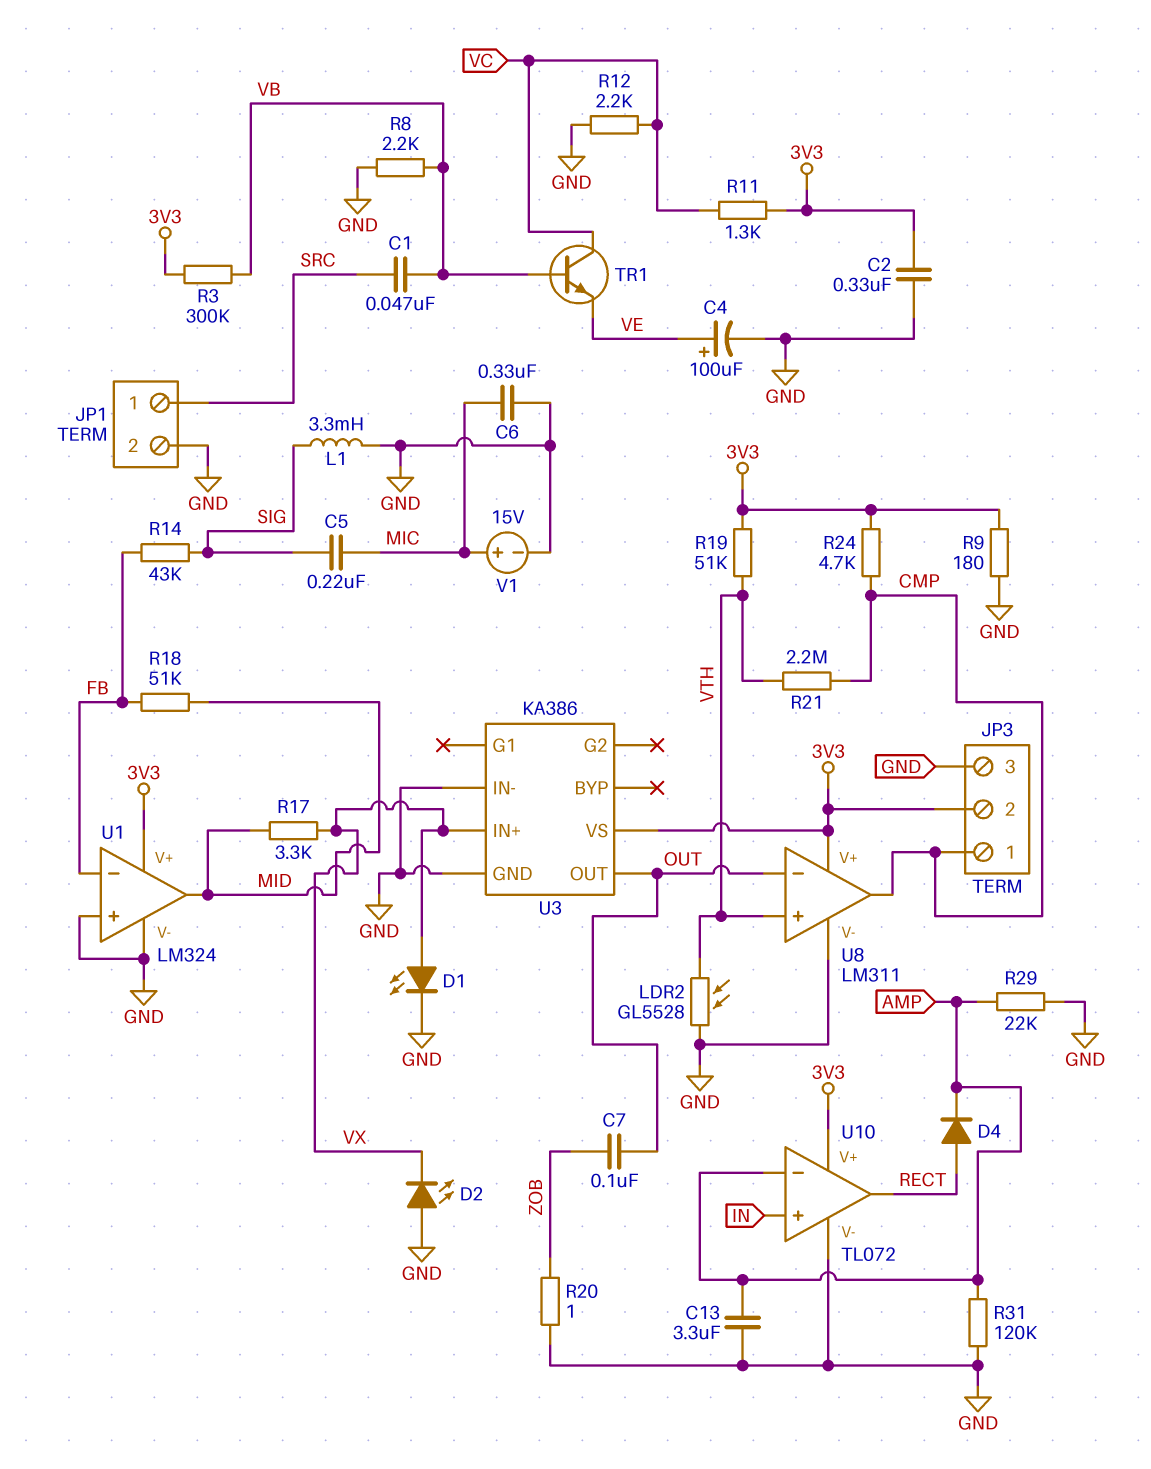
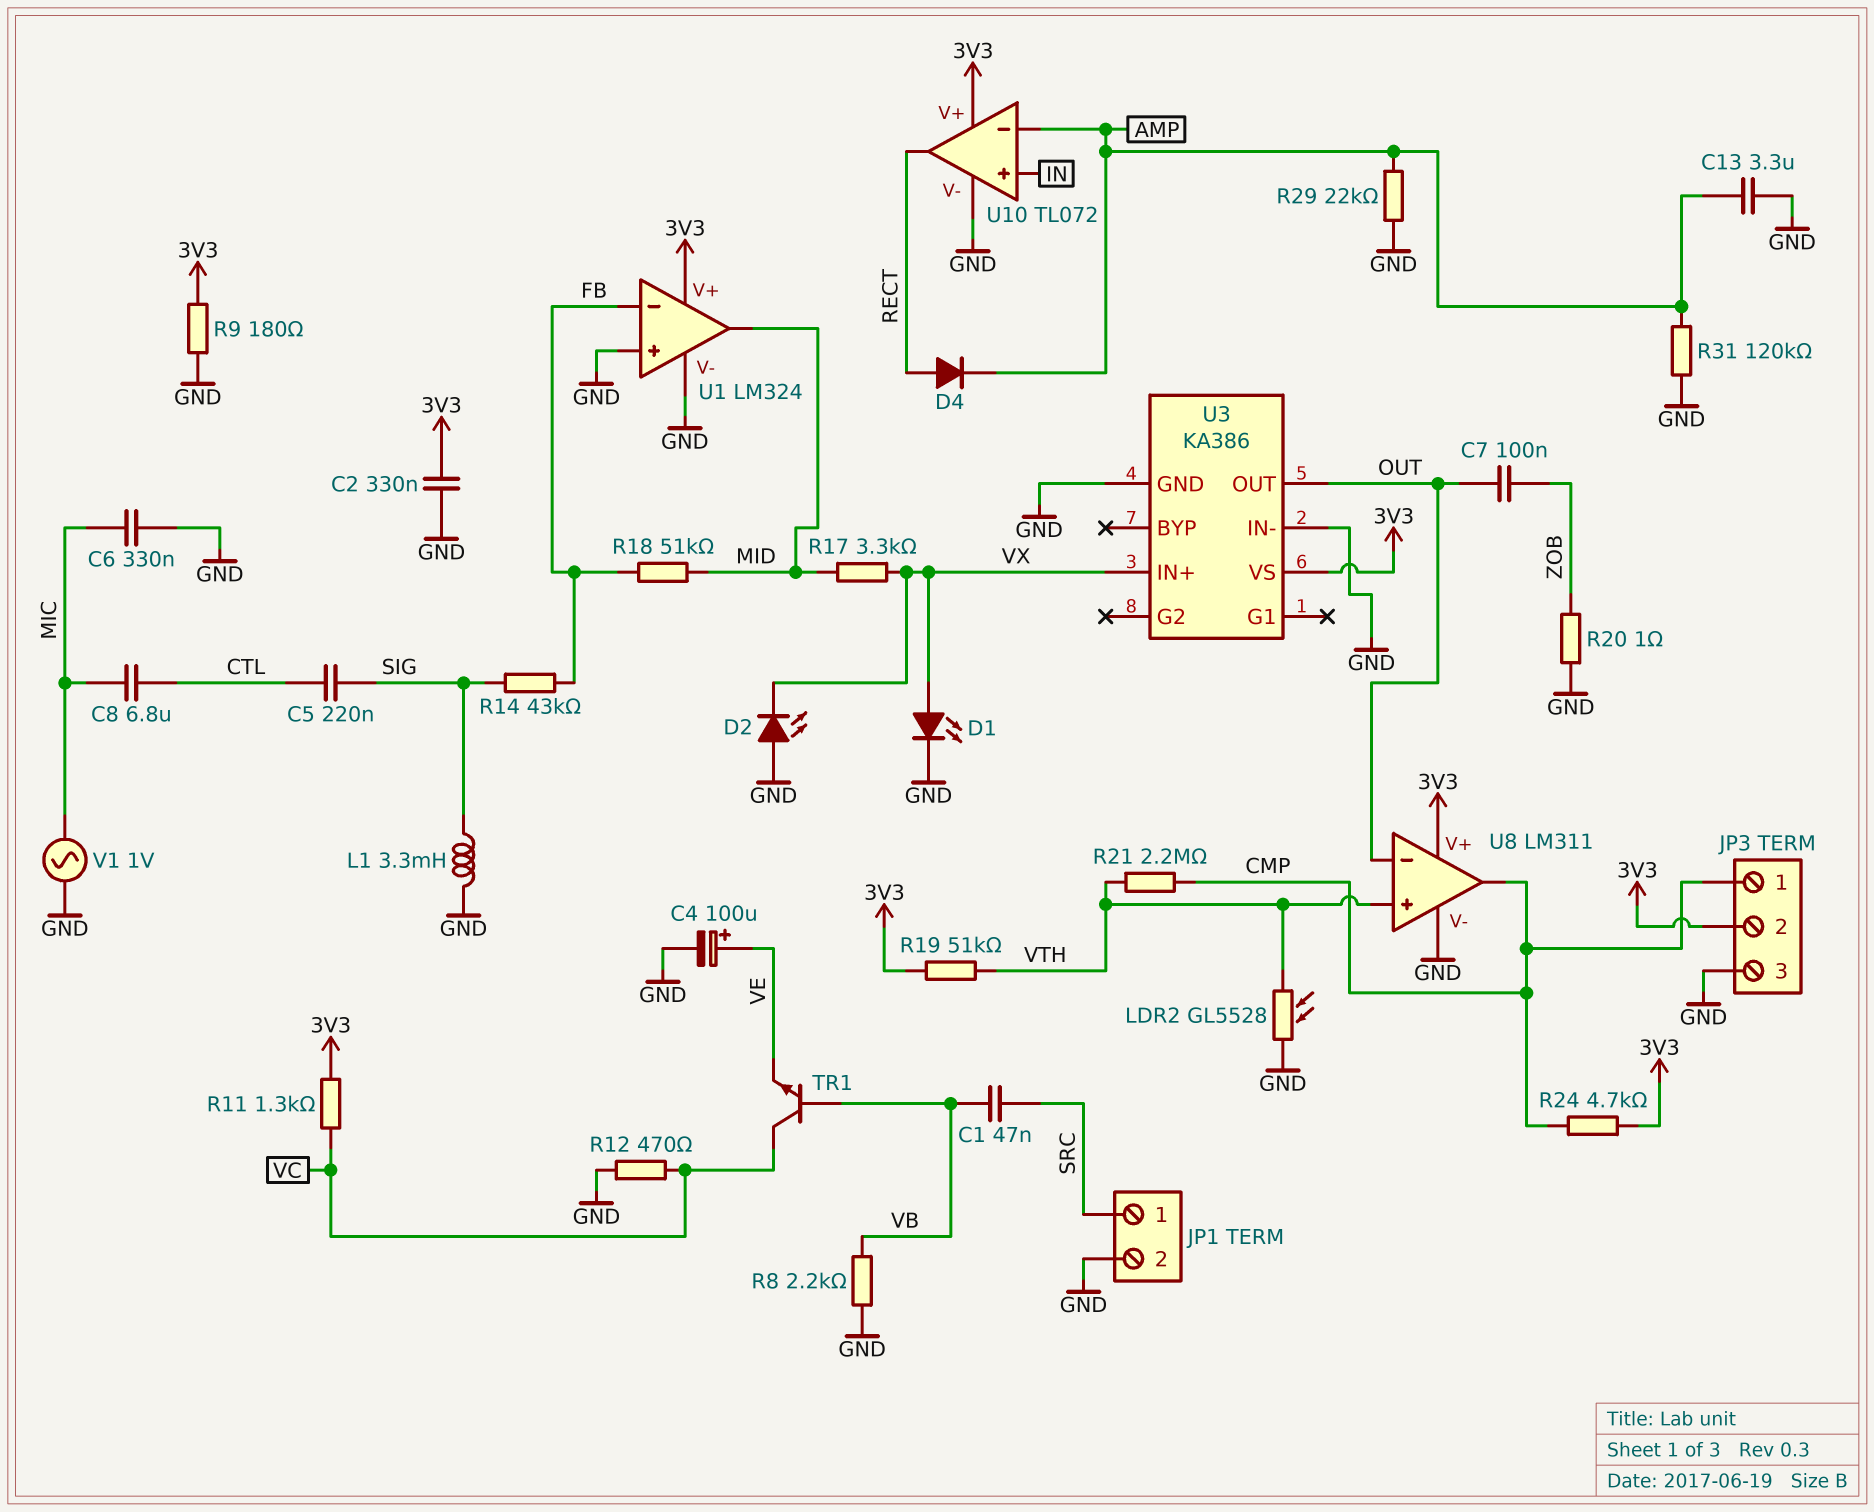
C5: 220nF (MIC, SIG) -> 220nF (CTL, SIG)
C8: none -> 6.8uF (CTL, MIC)
R3: 300k (3V3, VB) -> none
R12: 2.2k (GND, VC) -> 470 (GND, VC)
V1: 15V (plus MIC, minus GND) -> AC 1V (GND, MIC)

